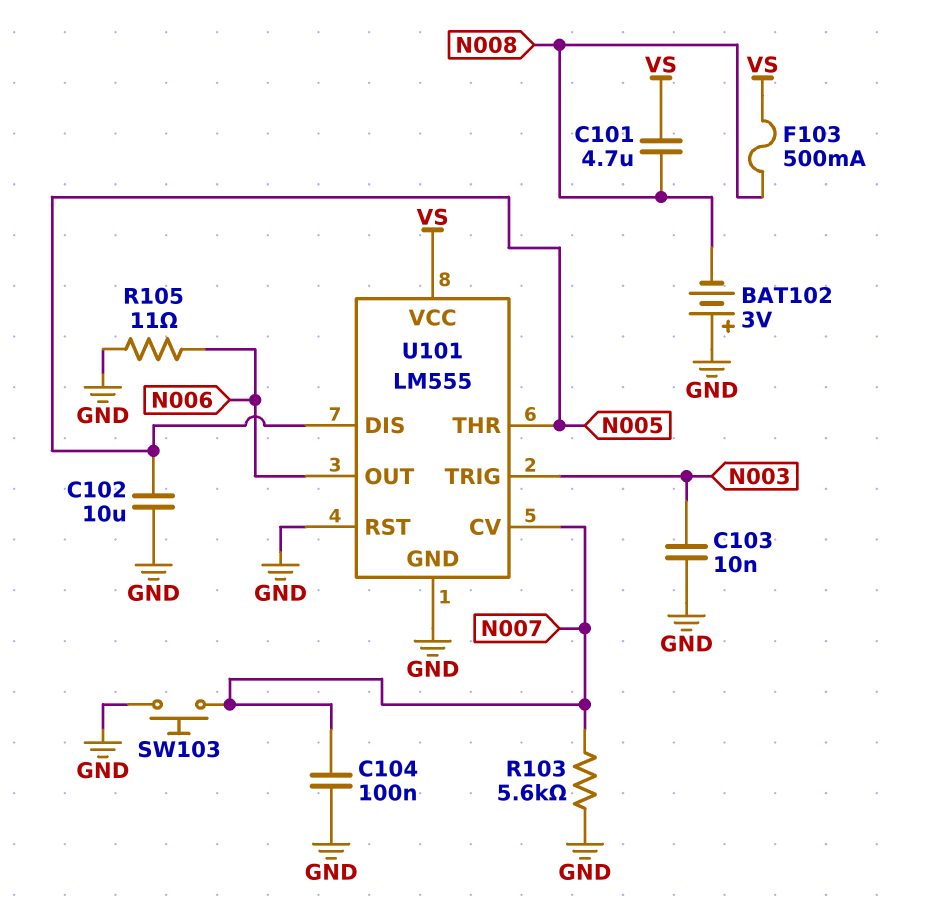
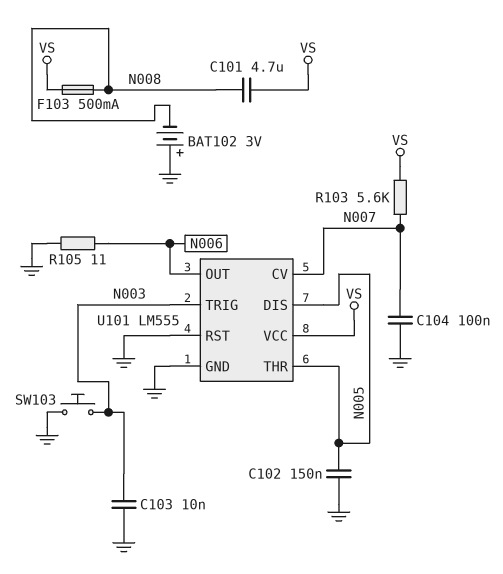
C102: 10uF (GND, N005) -> 150nF (GND, N005)
R103: 5.6k (GND, N007) -> 5.6k (N007, VS)
SW103: button (GND, N007) -> button (GND, N003)

